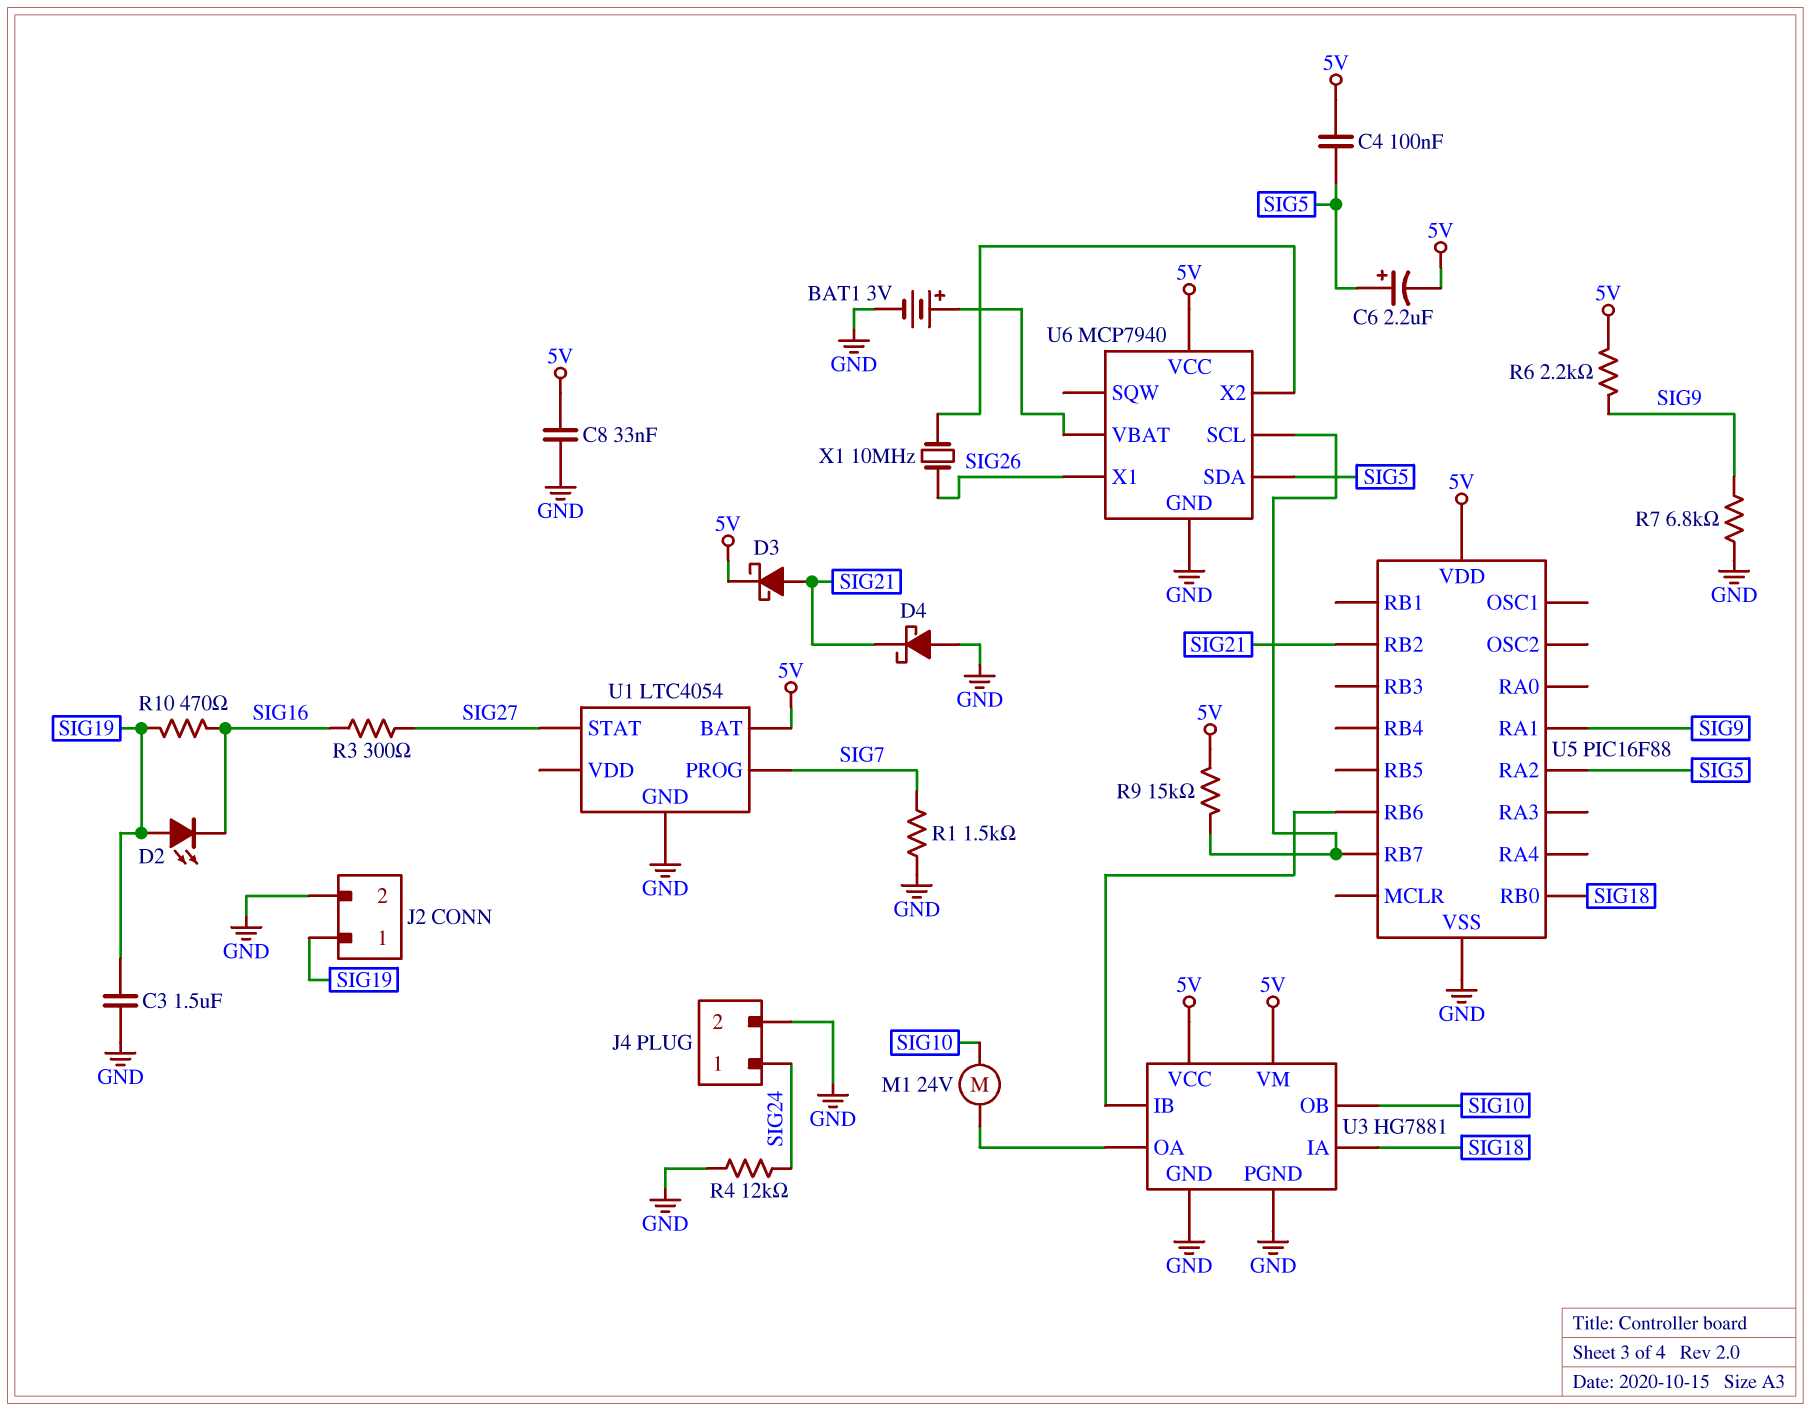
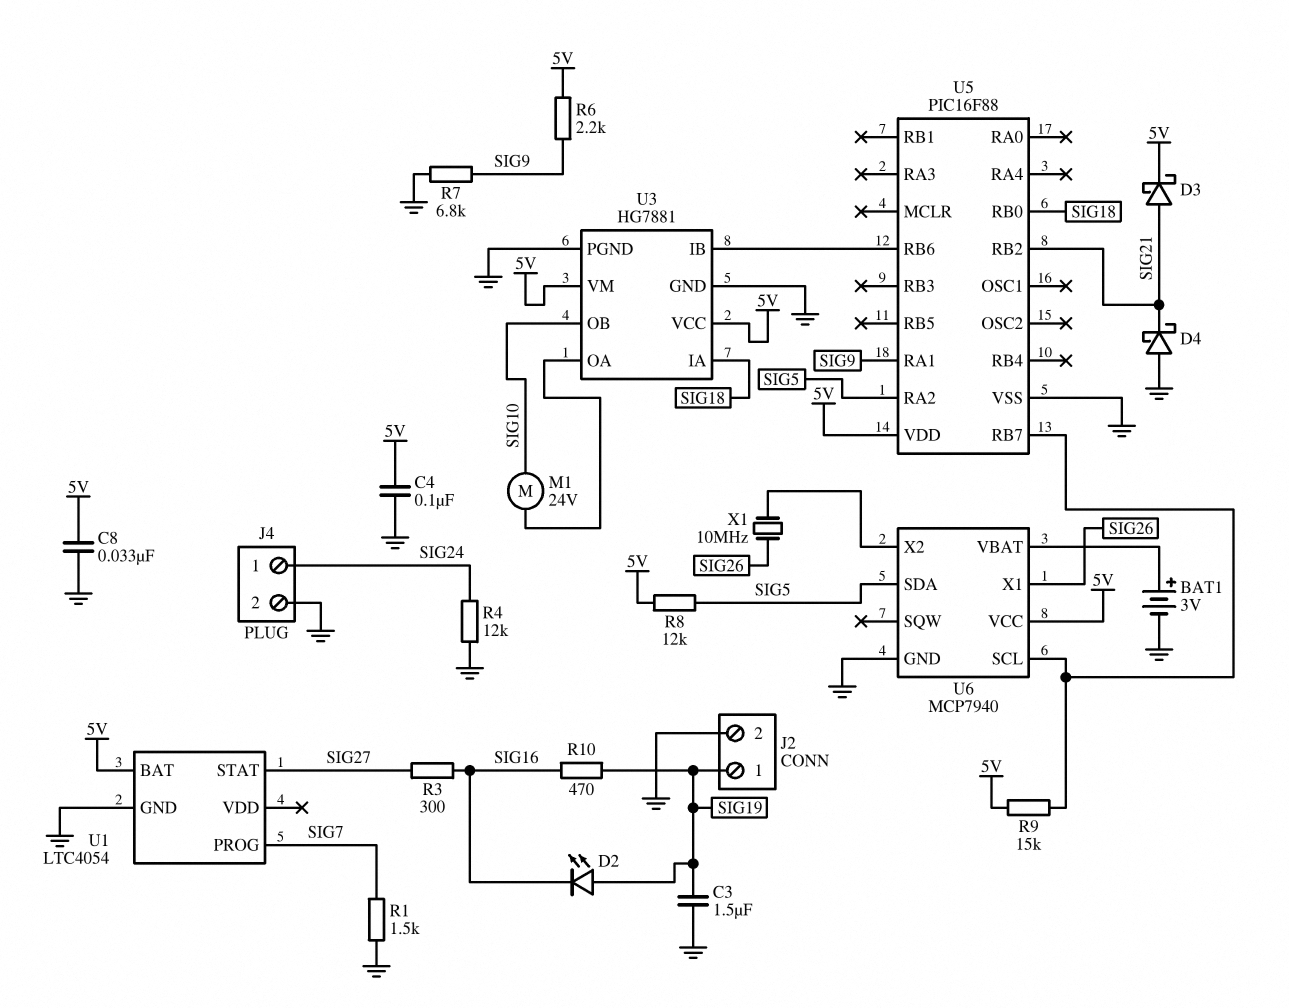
C4: 100nF (5V, SIG5) -> 100nF (5V, GND)
C6: 2.2uF (plus SIG5, minus 5V) -> none
R8: none -> 12k (5V, SIG5)

